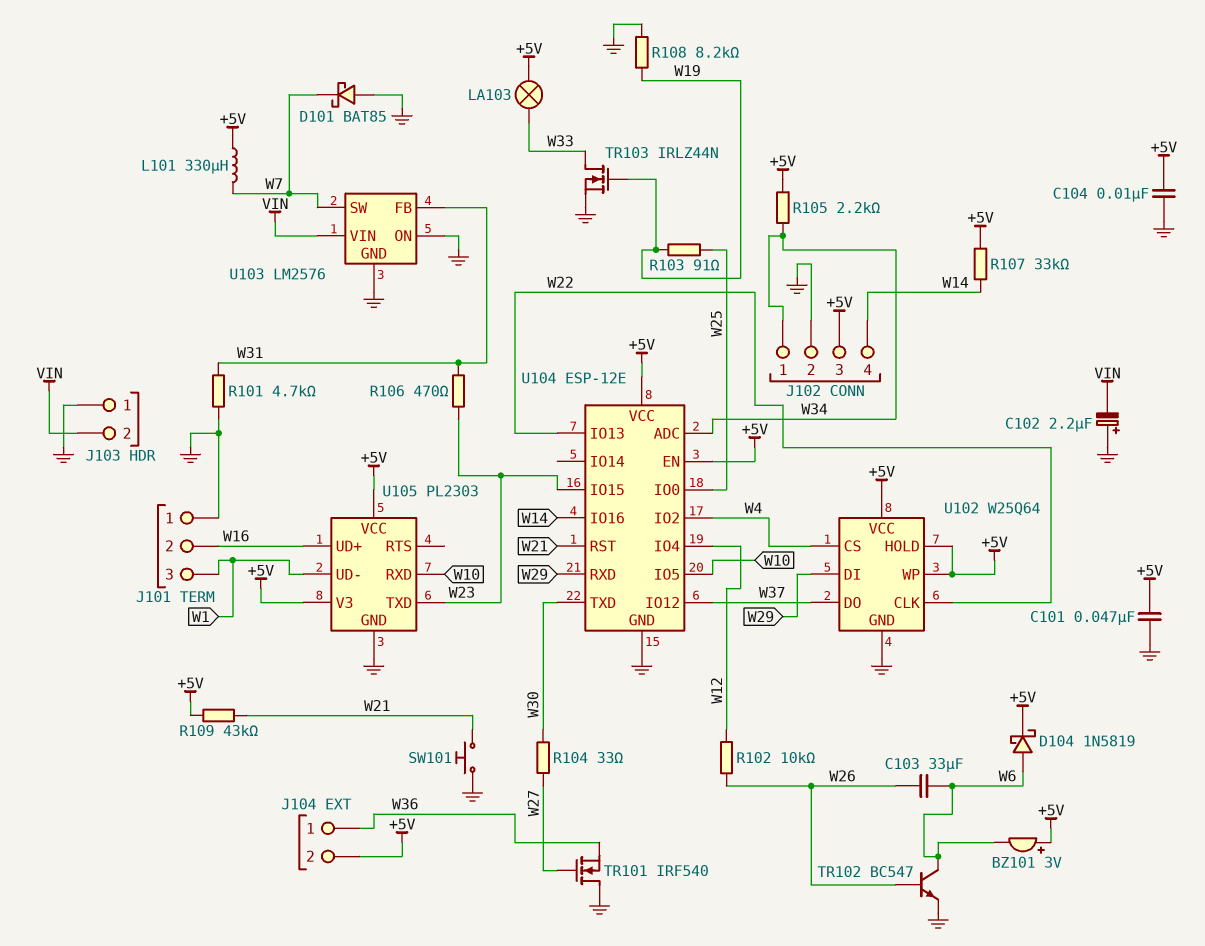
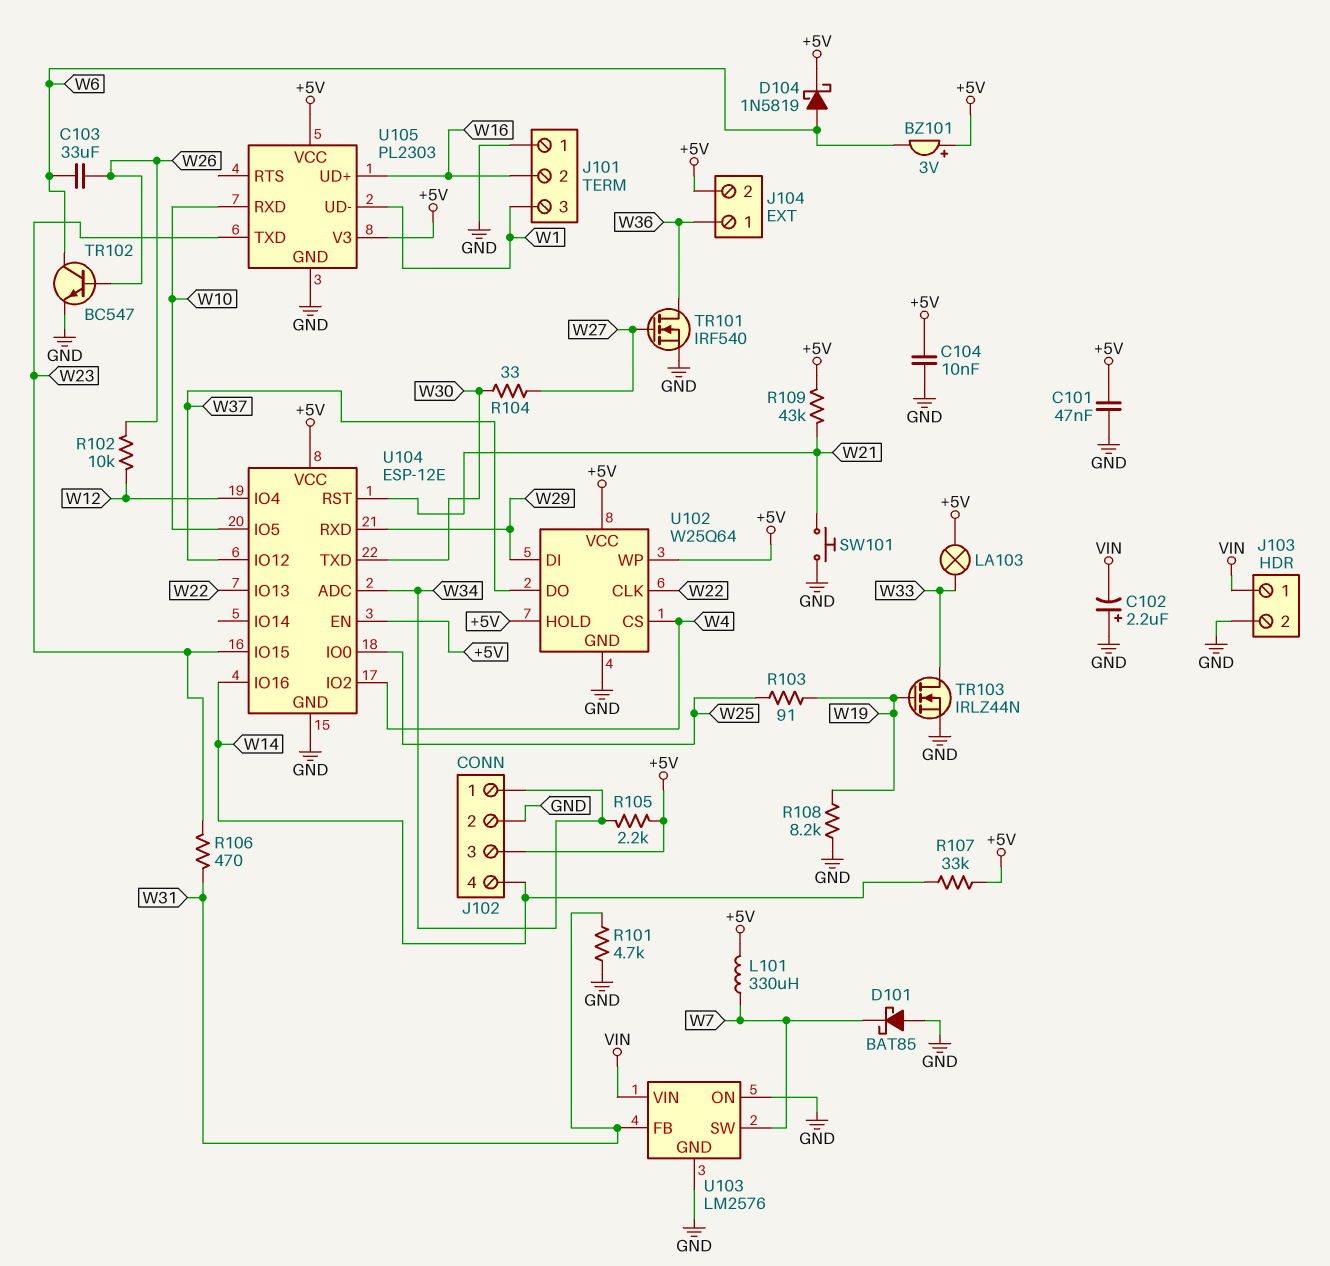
J103 pin 1: GND -> VIN
J103 pin 2: VIN -> GND
TR101: NMOS IRF540 (G W27, D GND, S W36) -> NMOS IRF540 (G W27, D W36, S GND)

